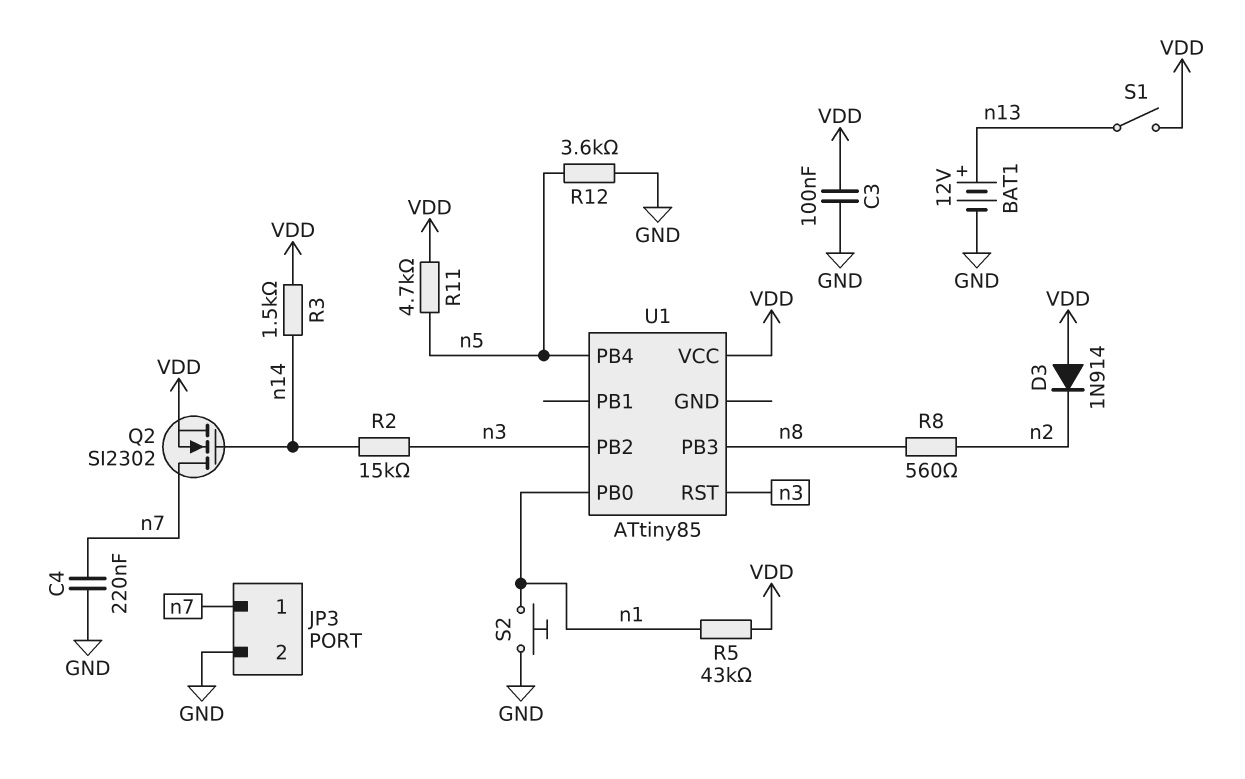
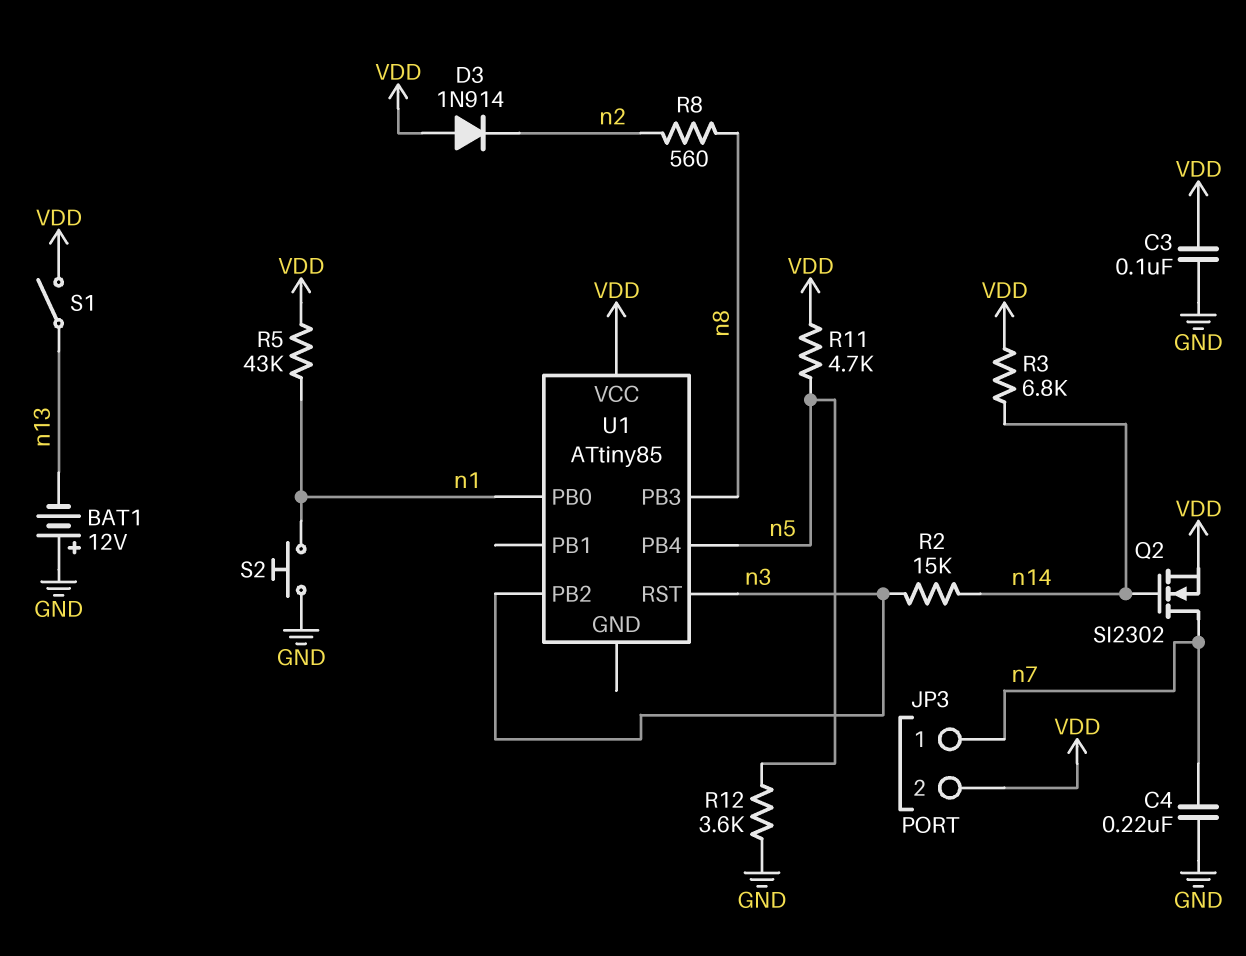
BAT1: 12V (plus n13, minus GND) -> 12V (plus GND, minus n13)
JP3 pin 2: GND -> VDD
R3: 1.5k (VDD, n14) -> 6.8k (VDD, n14)

